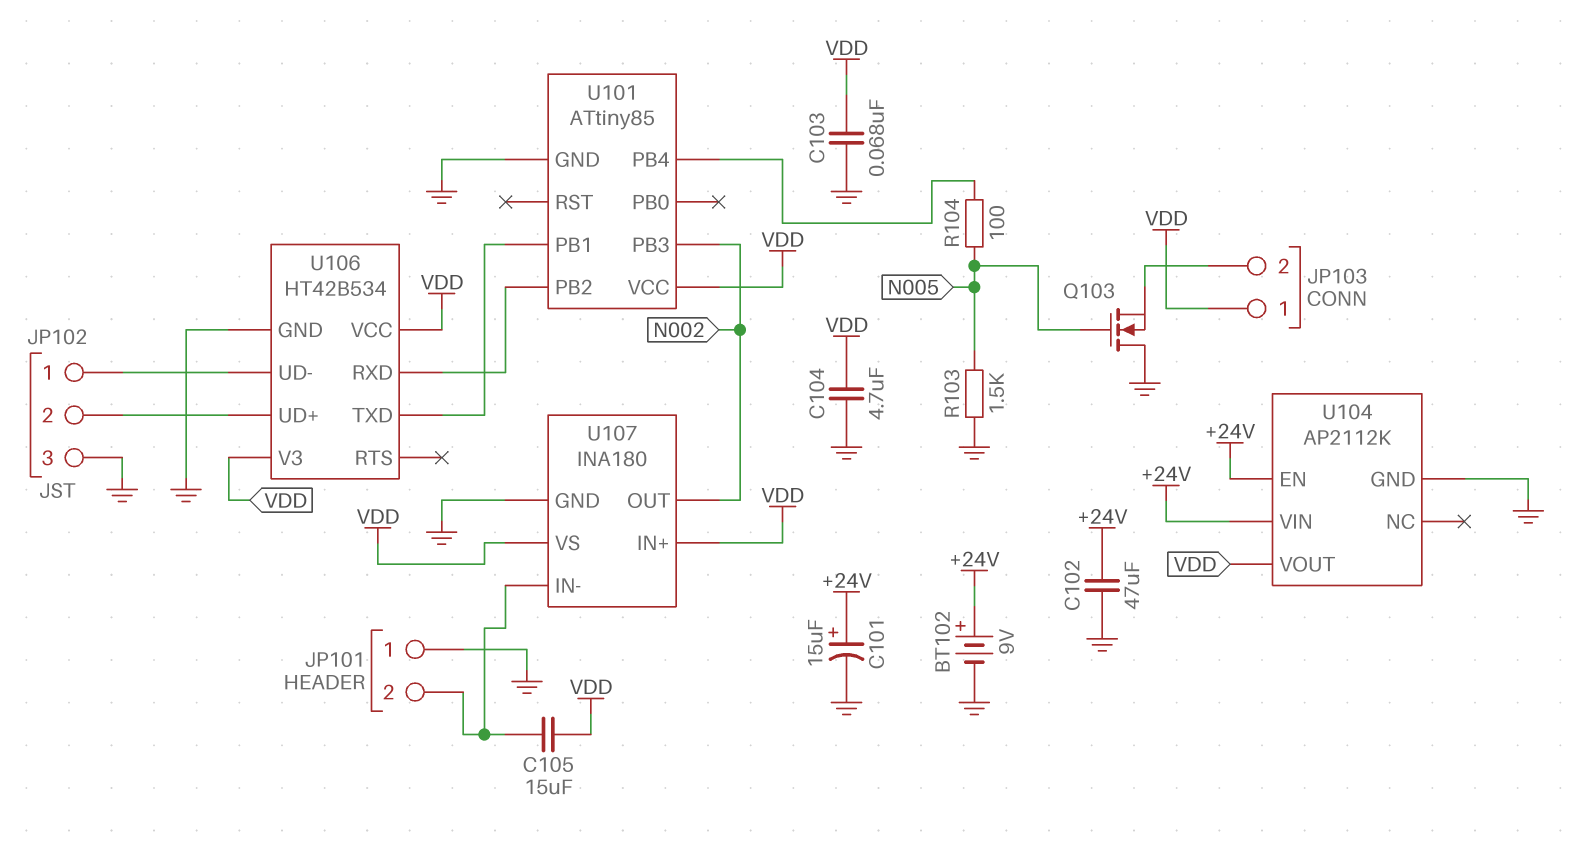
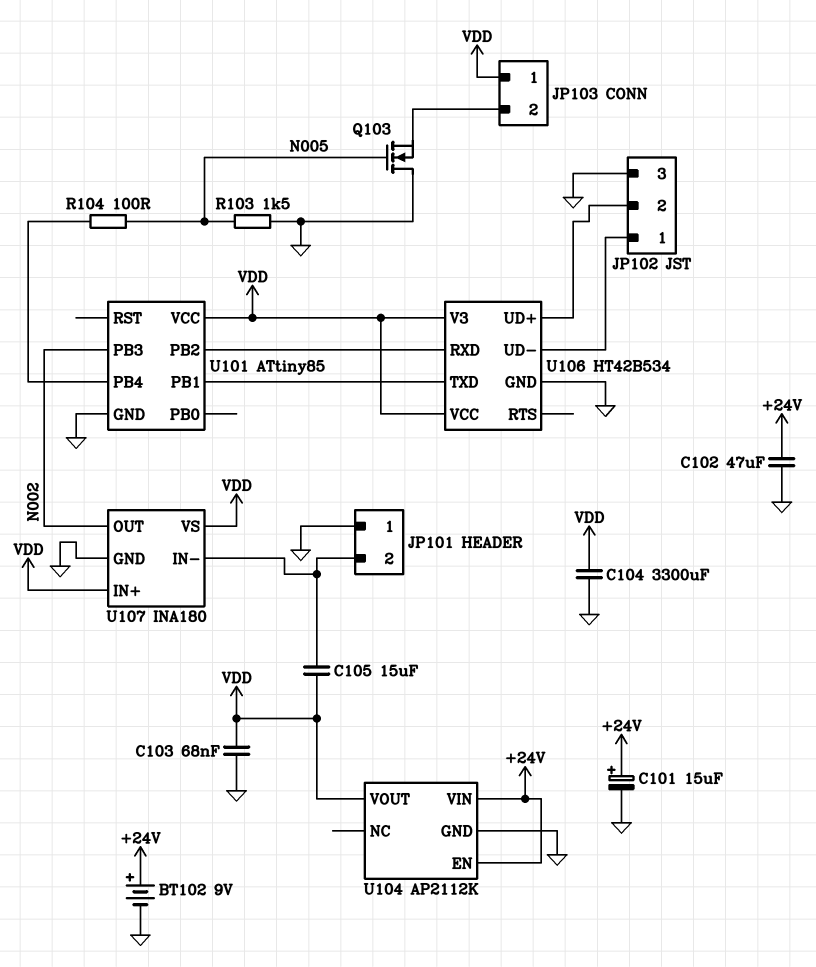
C104: 4.7uF (GND, VDD) -> 3300uF (GND, VDD)

